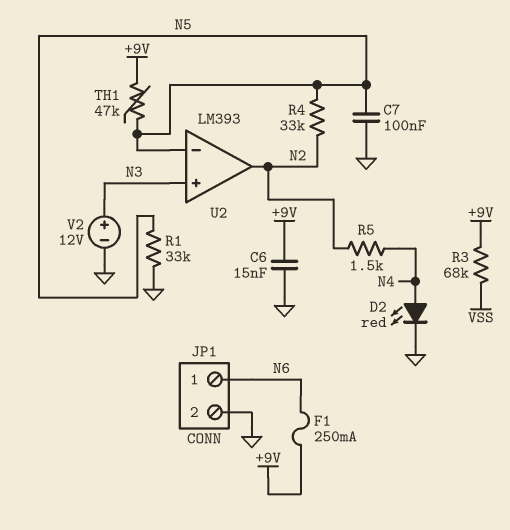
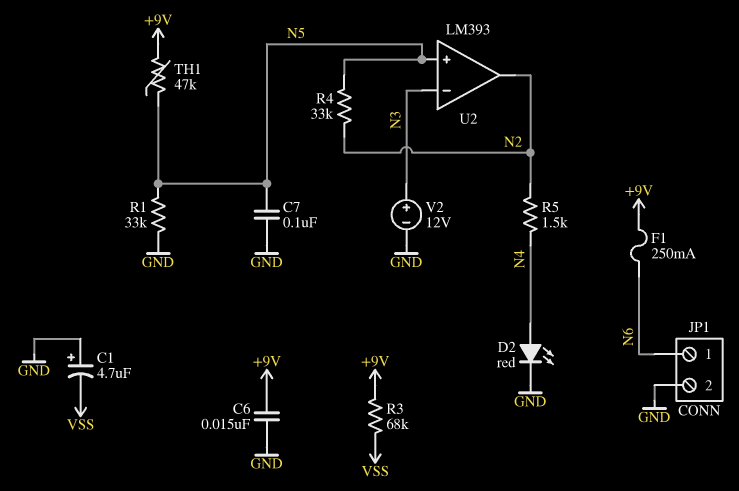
C1: none -> 4.7uF (plus GND, minus VSS)
U2 pin in+: N3 -> N5
U2 pin in-: N5 -> N3

